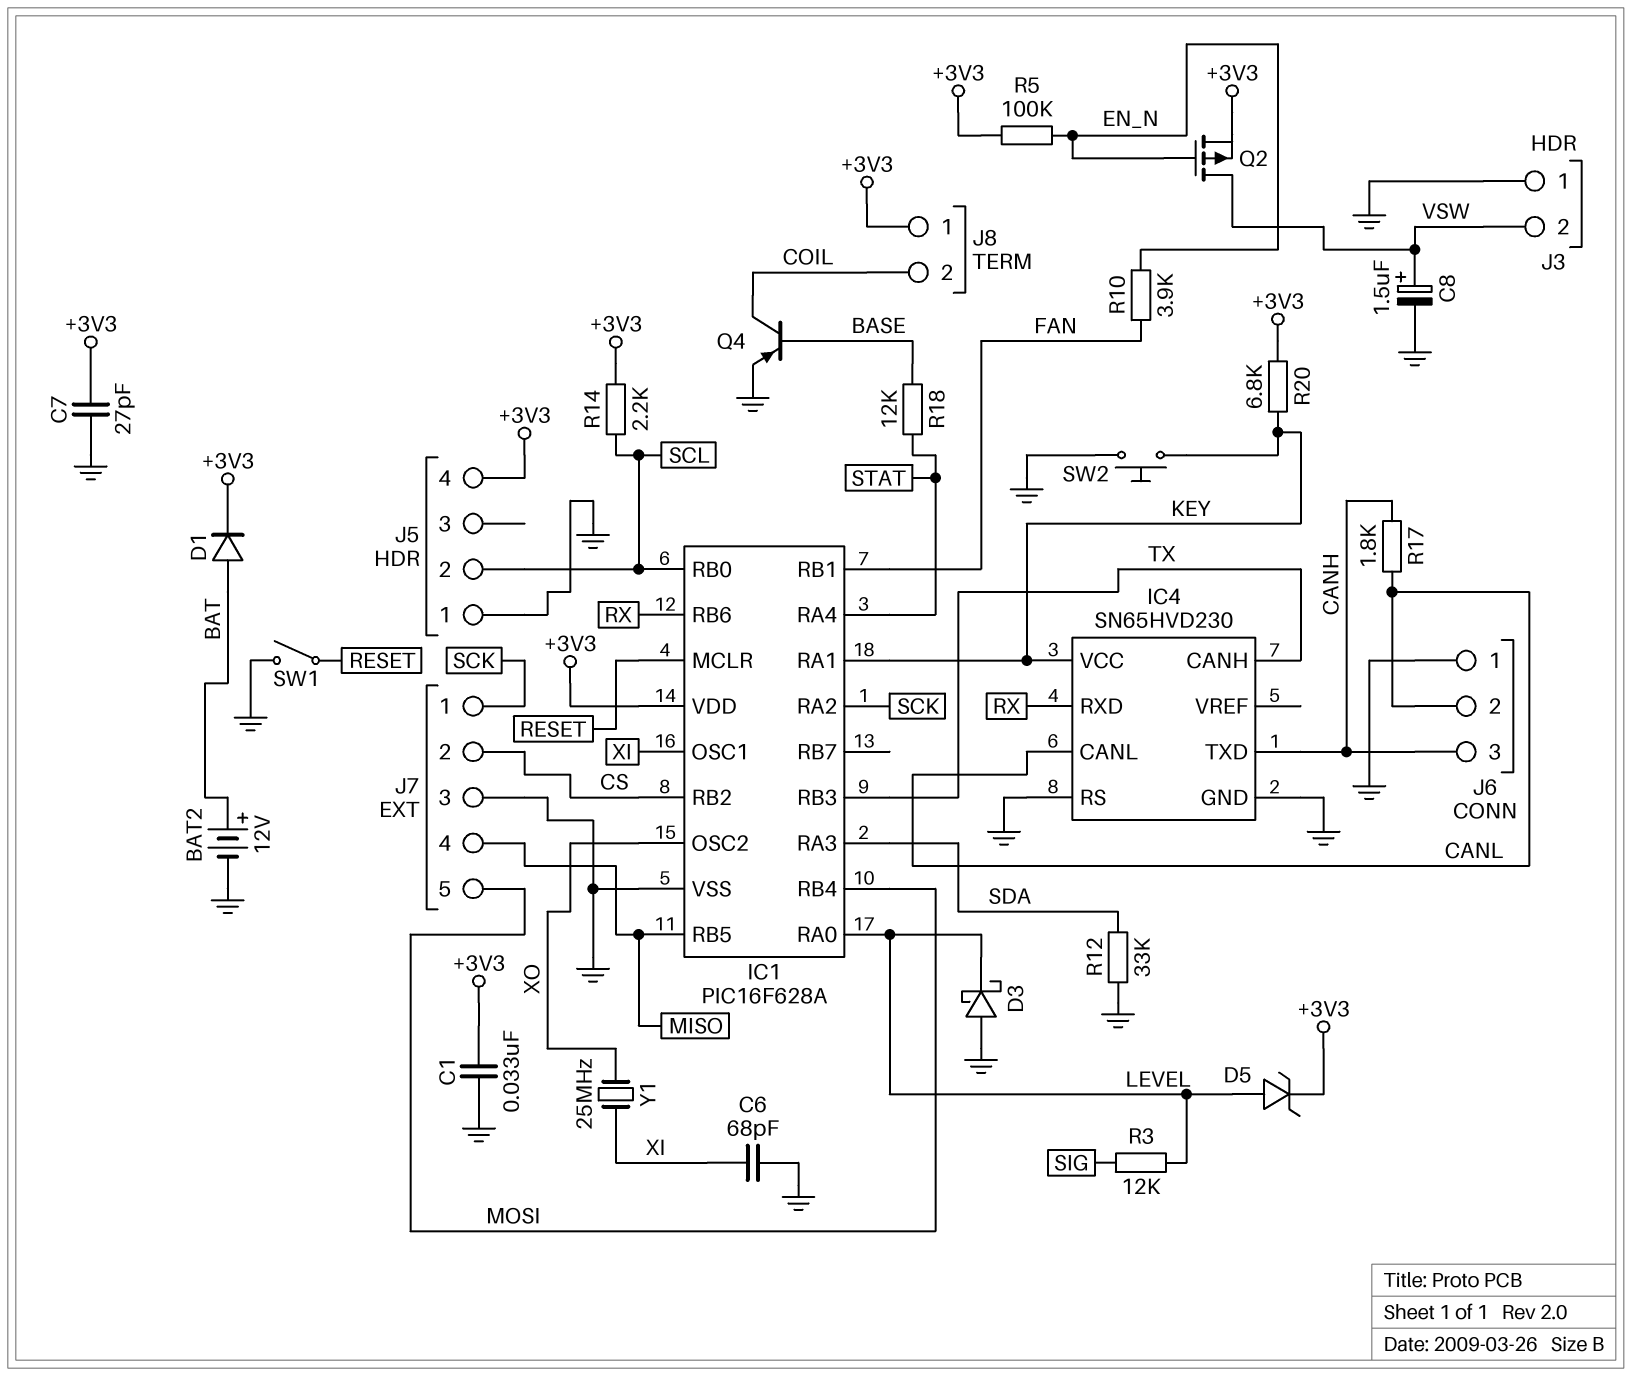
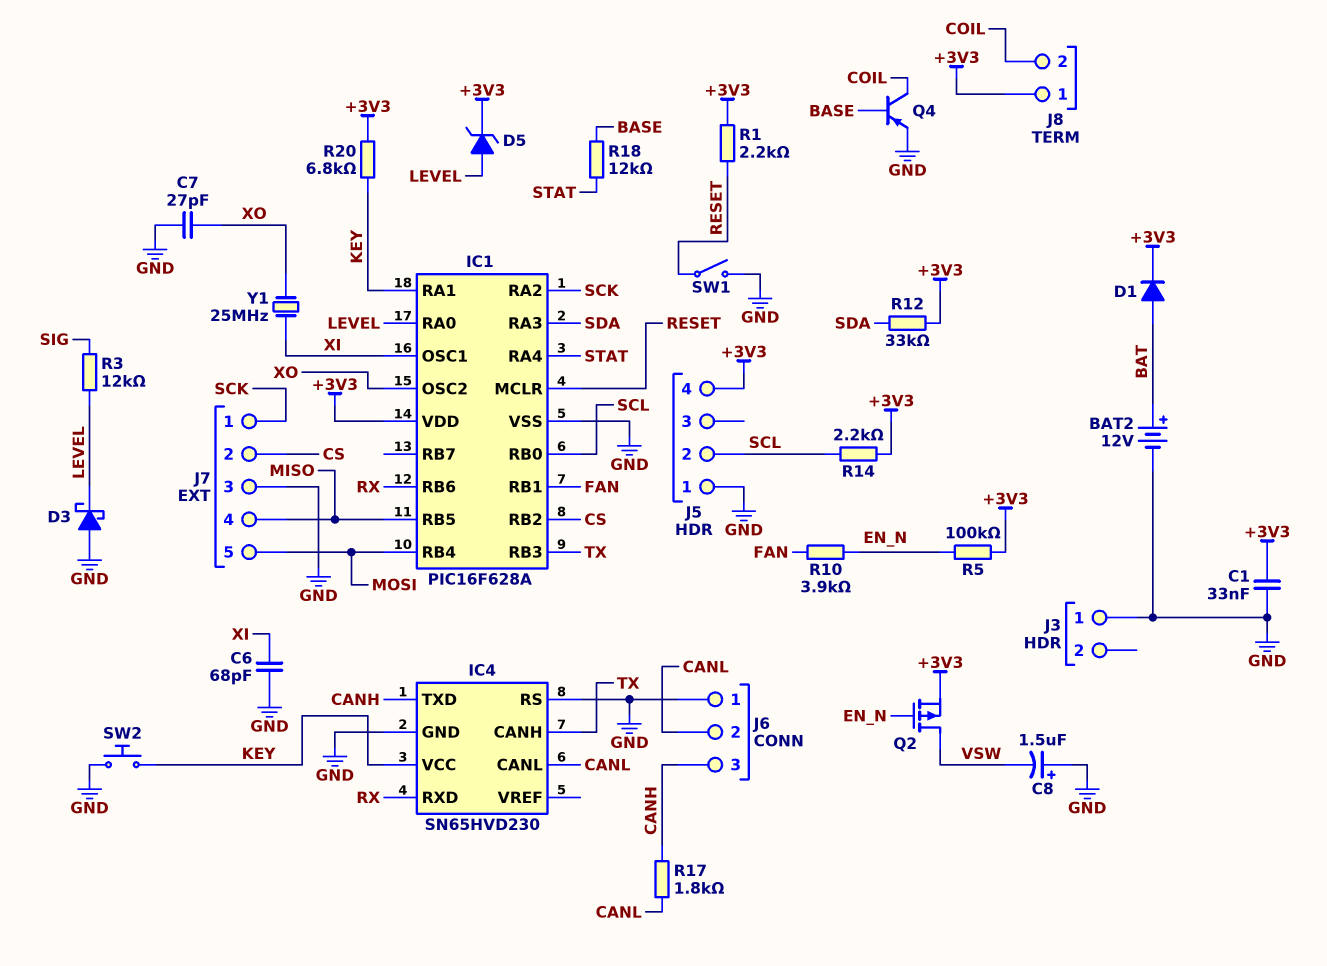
C7: 27pF (+3V3, GND) -> 27pF (GND, XO)
C8: 1.5uF (plus VSW, minus GND) -> 1.5uF (plus GND, minus VSW)
J3 pin 2: VSW -> none
R1: none -> 2.2k (+3V3, RESET)
R12: 33k (GND, SDA) -> 33k (+3V3, SDA)

